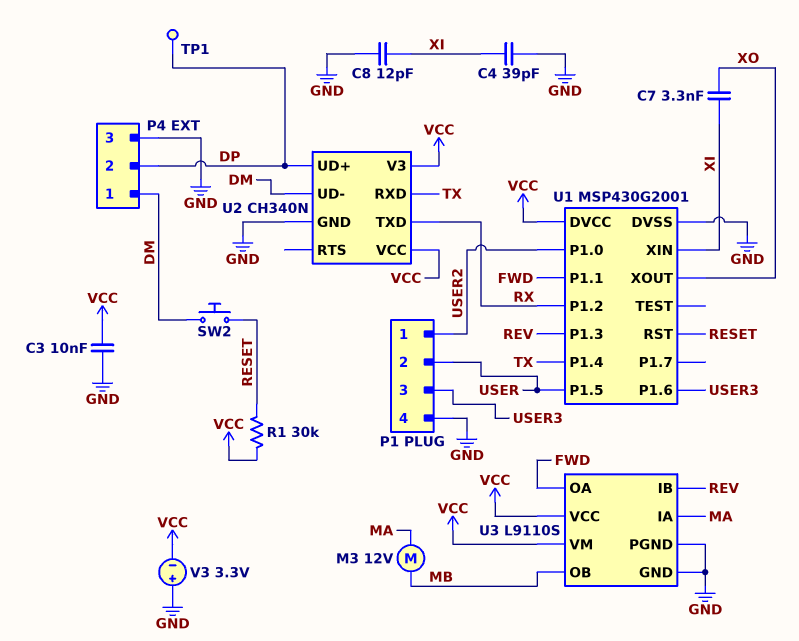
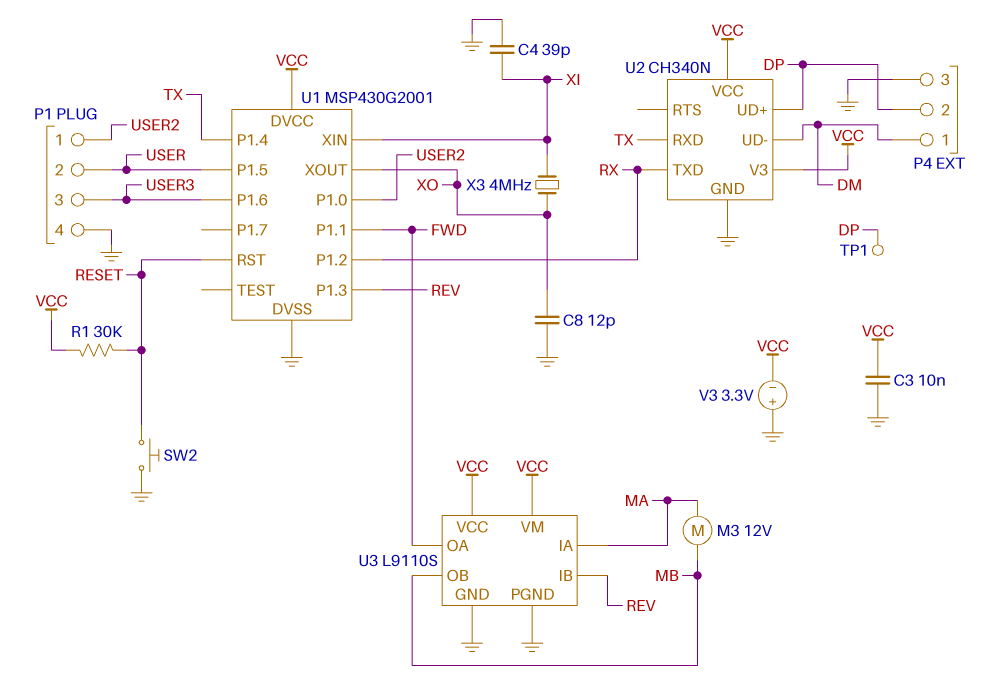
C7: 3.3nF (XI, XO) -> none
C8: 12pF (GND, XI) -> 12pF (GND, XO)
SW2: button (DM, RESET) -> button (GND, RESET)
X3: none -> 4MHz (XI, XO)

